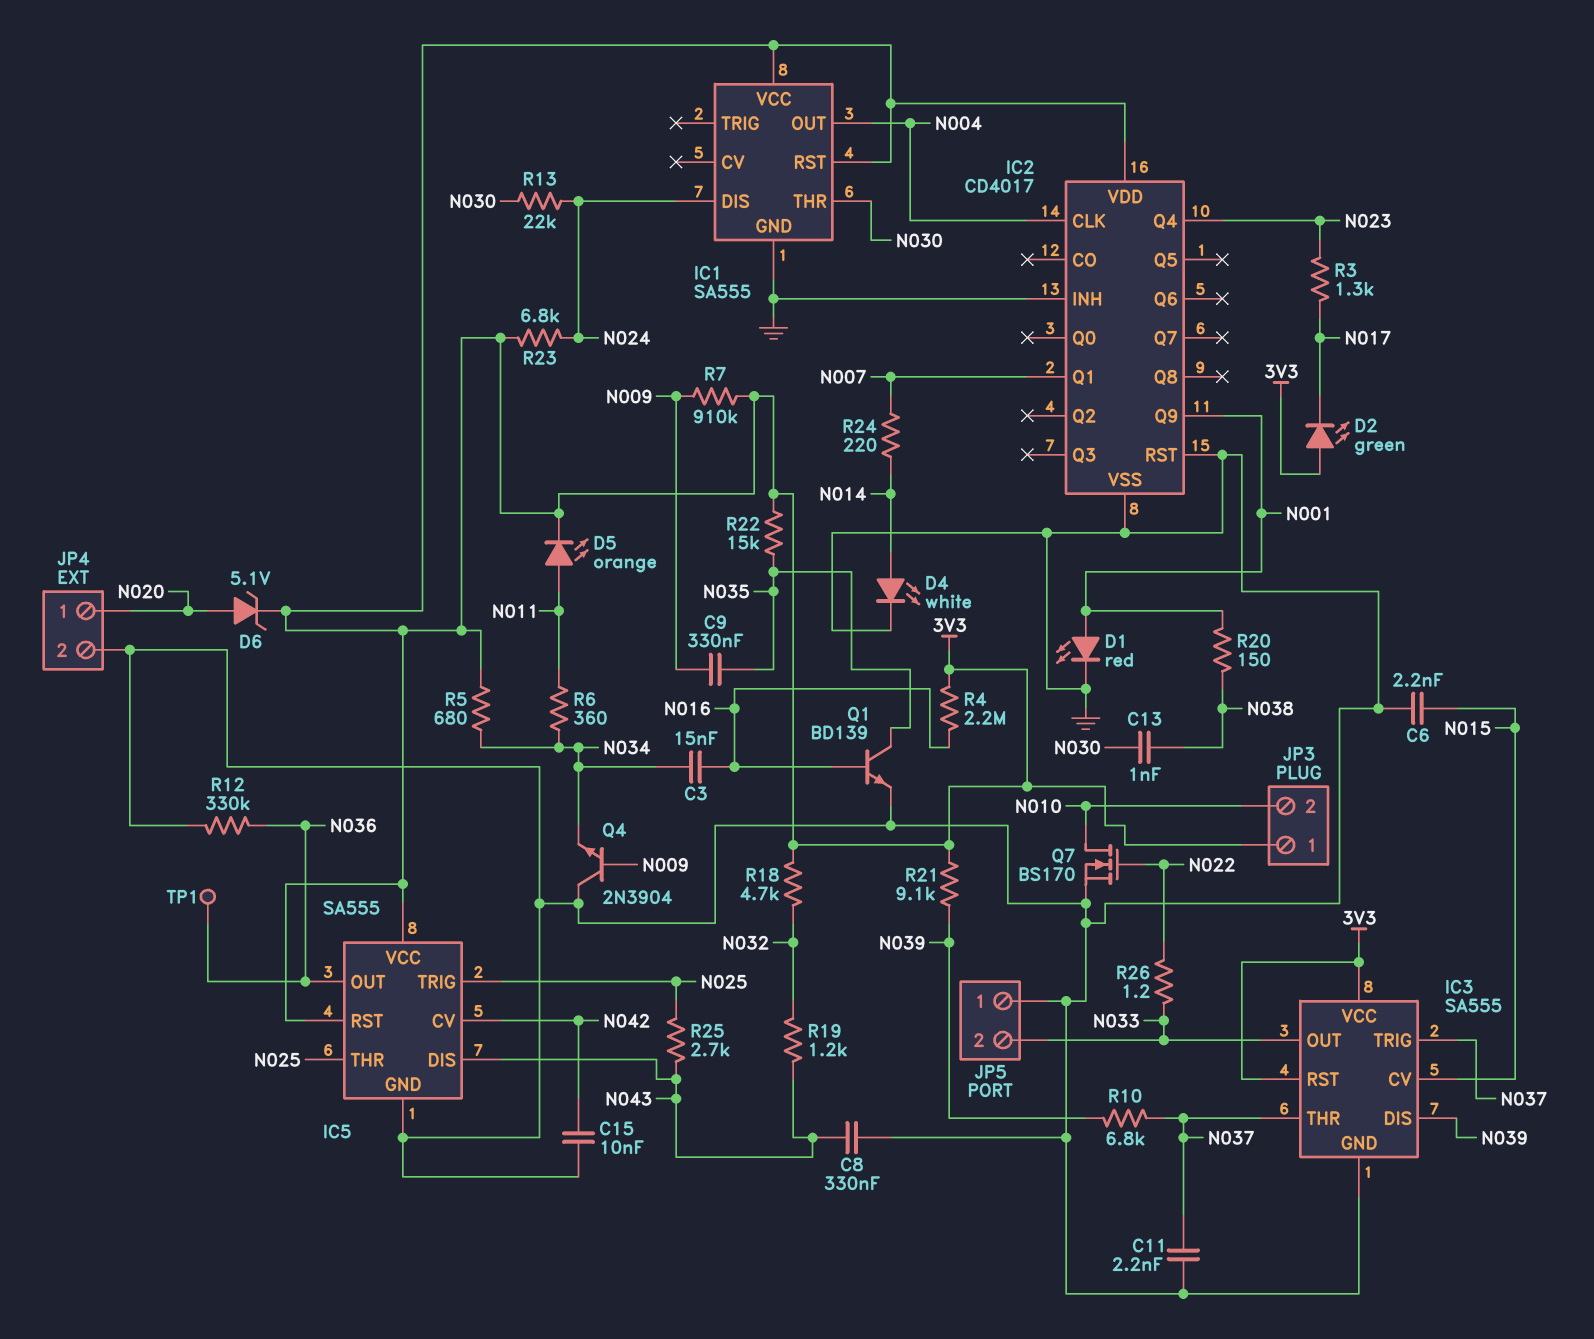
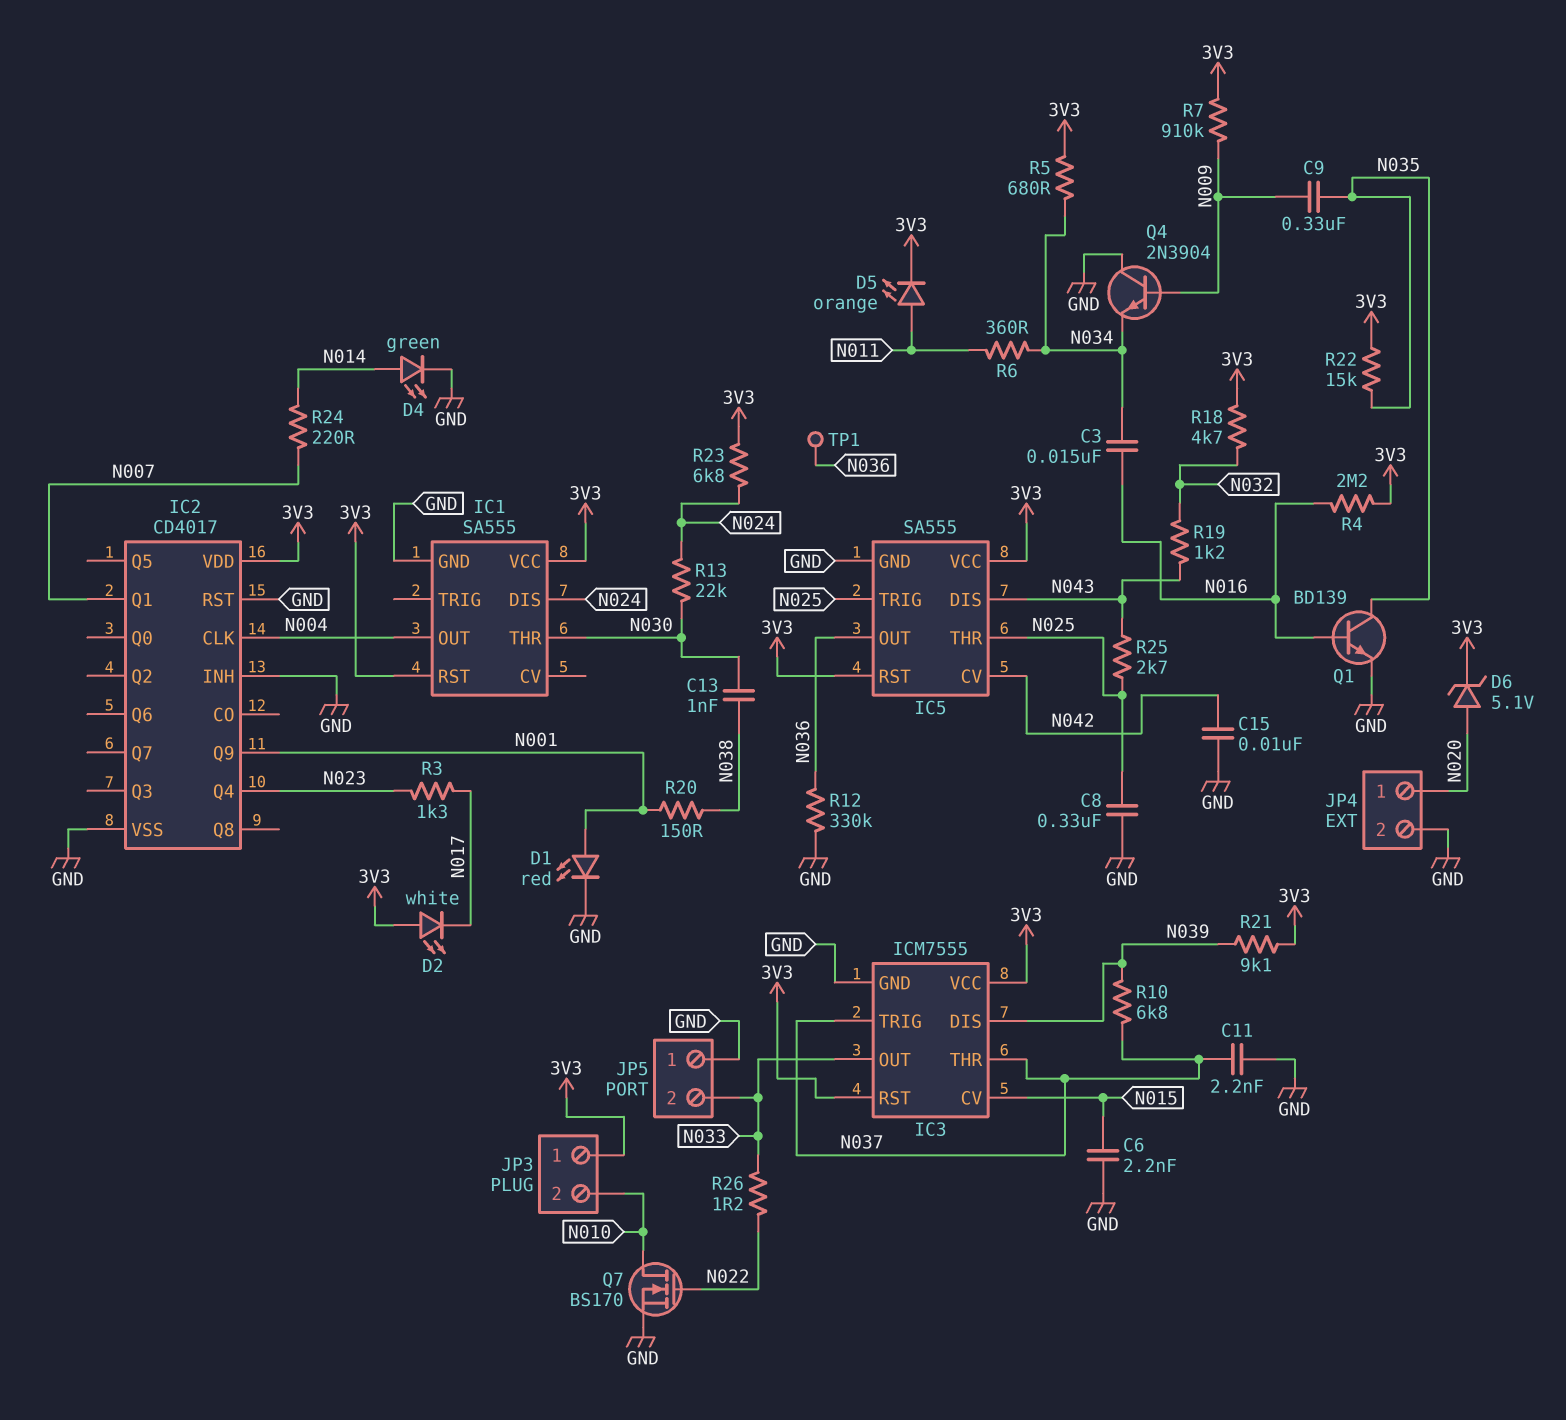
C8: 330nF (GND, N043) -> 330nF (GND, N025)
D2: LED green (A 3V3, K N017) -> LED white (A 3V3, K N017)
D4: LED white (A N014, K GND) -> LED green (A N014, K GND)
IC3: SA555 -> ICM7555

